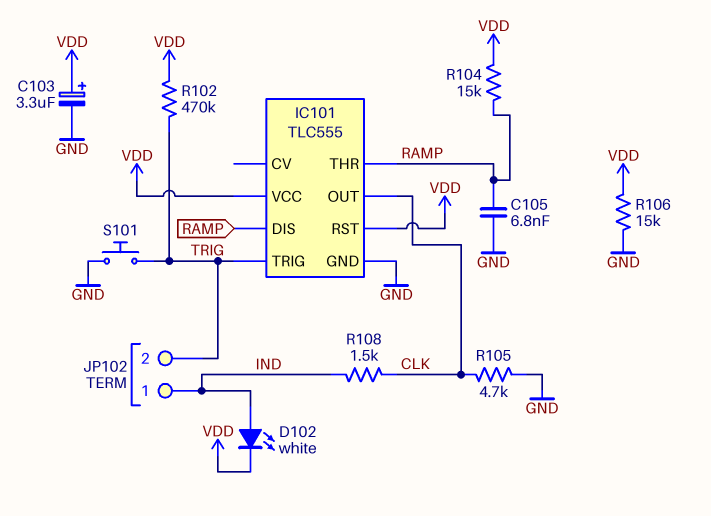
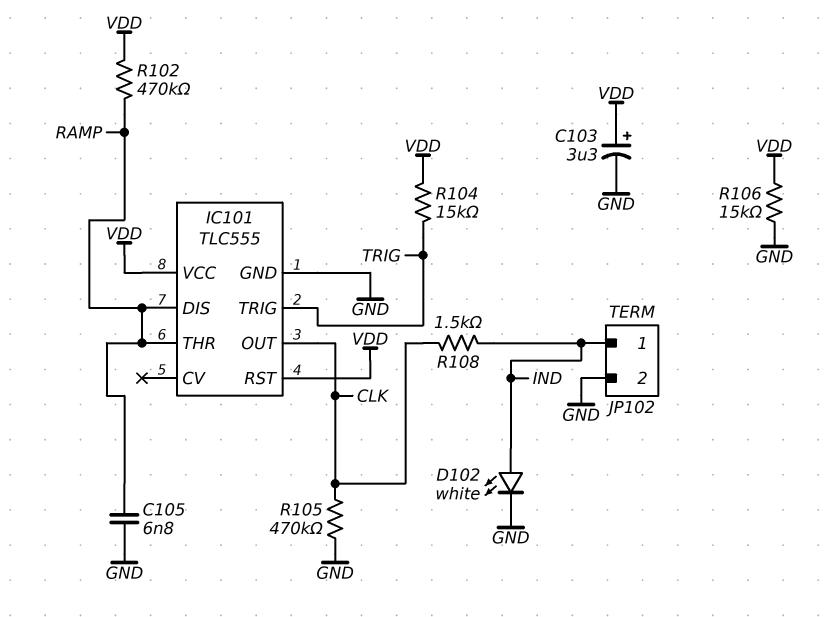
D102: LED white (A IND, K VDD) -> LED white (A IND, K GND)
JP102 pin 2: TRIG -> GND
R102: 470k (TRIG, VDD) -> 470k (RAMP, VDD)
R104: 15k (RAMP, VDD) -> 15k (TRIG, VDD)
R105: 4.7k (CLK, GND) -> 470k (CLK, GND)
S101: button (GND, TRIG) -> none

